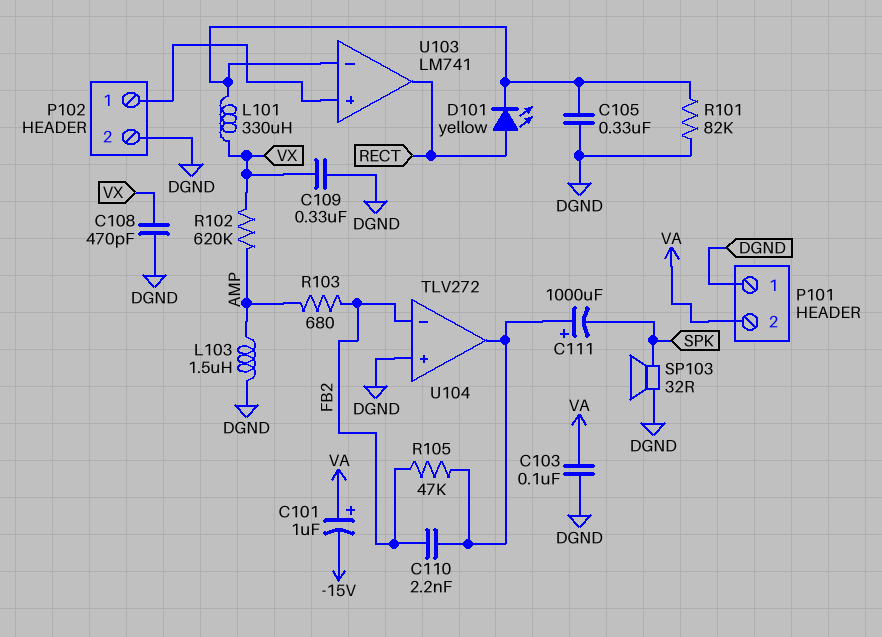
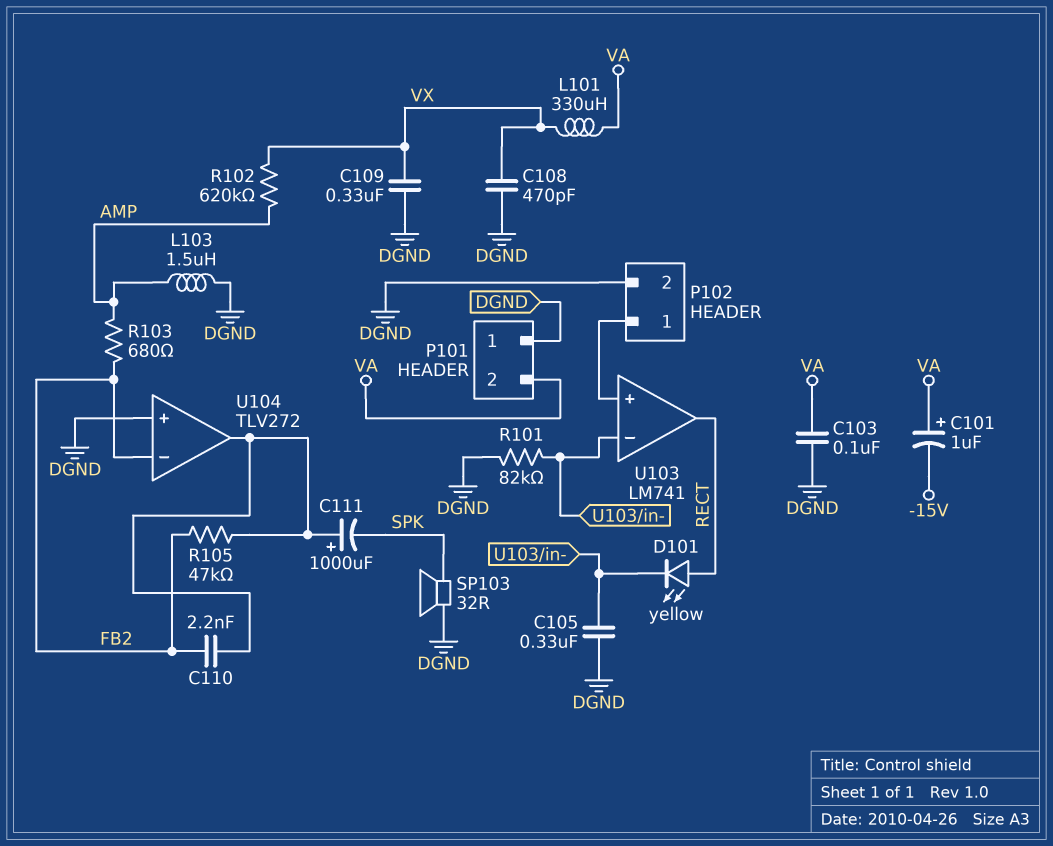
L101: 330uH (U103/in-, VX) -> 330uH (VA, VX)

